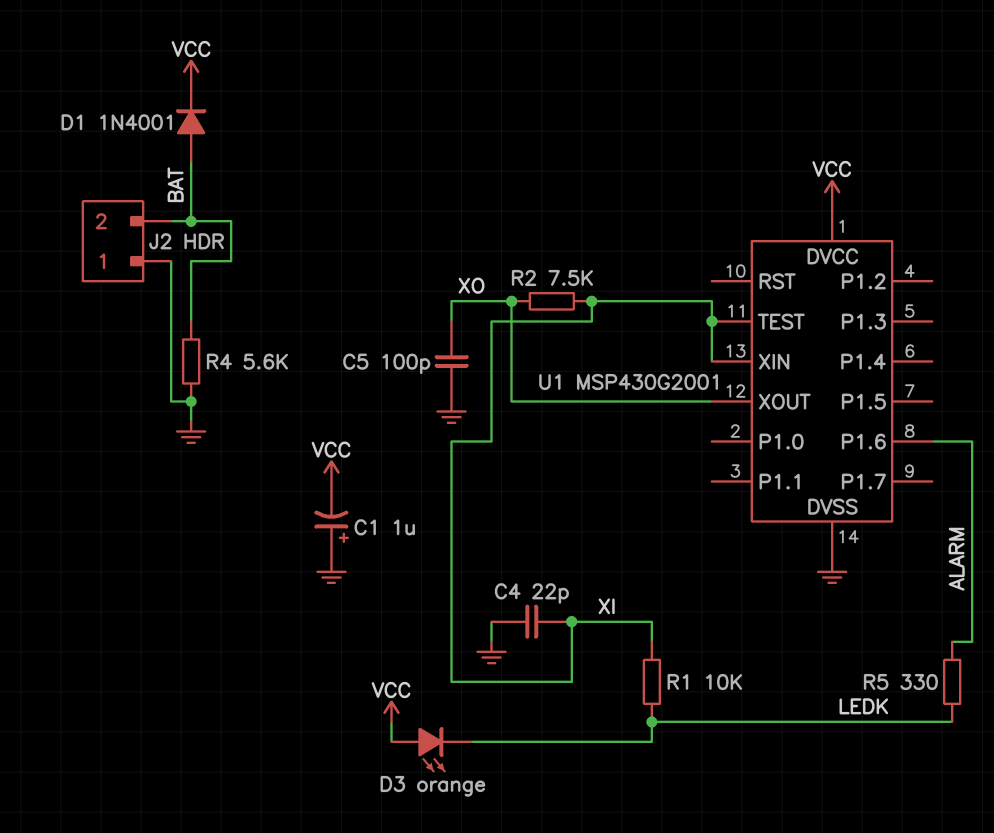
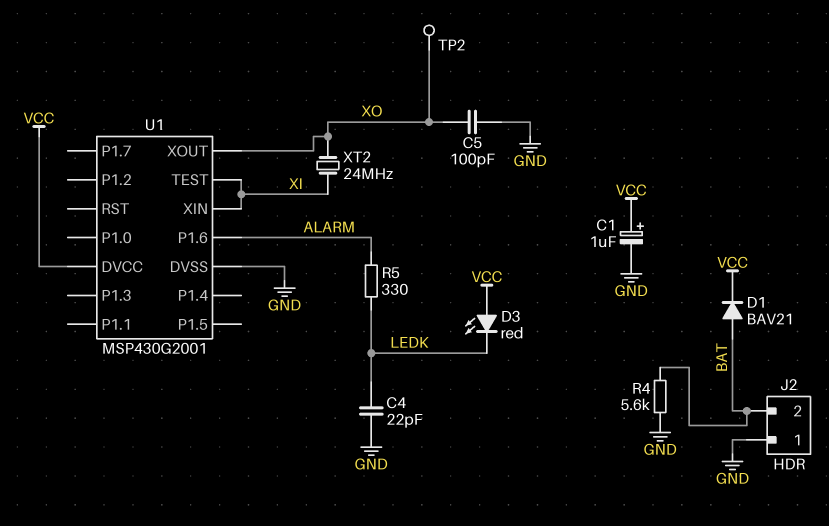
C1: 1uF (plus GND, minus VCC) -> 1uF (plus VCC, minus GND)
C4: 22pF (GND, XI) -> 22pF (GND, LEDK)
D1: diode 1N4001 (A BAT, K VCC) -> diode BAV21 (A BAT, K VCC)
D3: LED orange (A VCC, K LEDK) -> LED red (A VCC, K LEDK)
R1: 10k (LEDK, XI) -> none
R2: 7.5k (XI, XO) -> none
TP2: none -> test point (XO)
XT2: none -> 24MHz (XI, XO)

